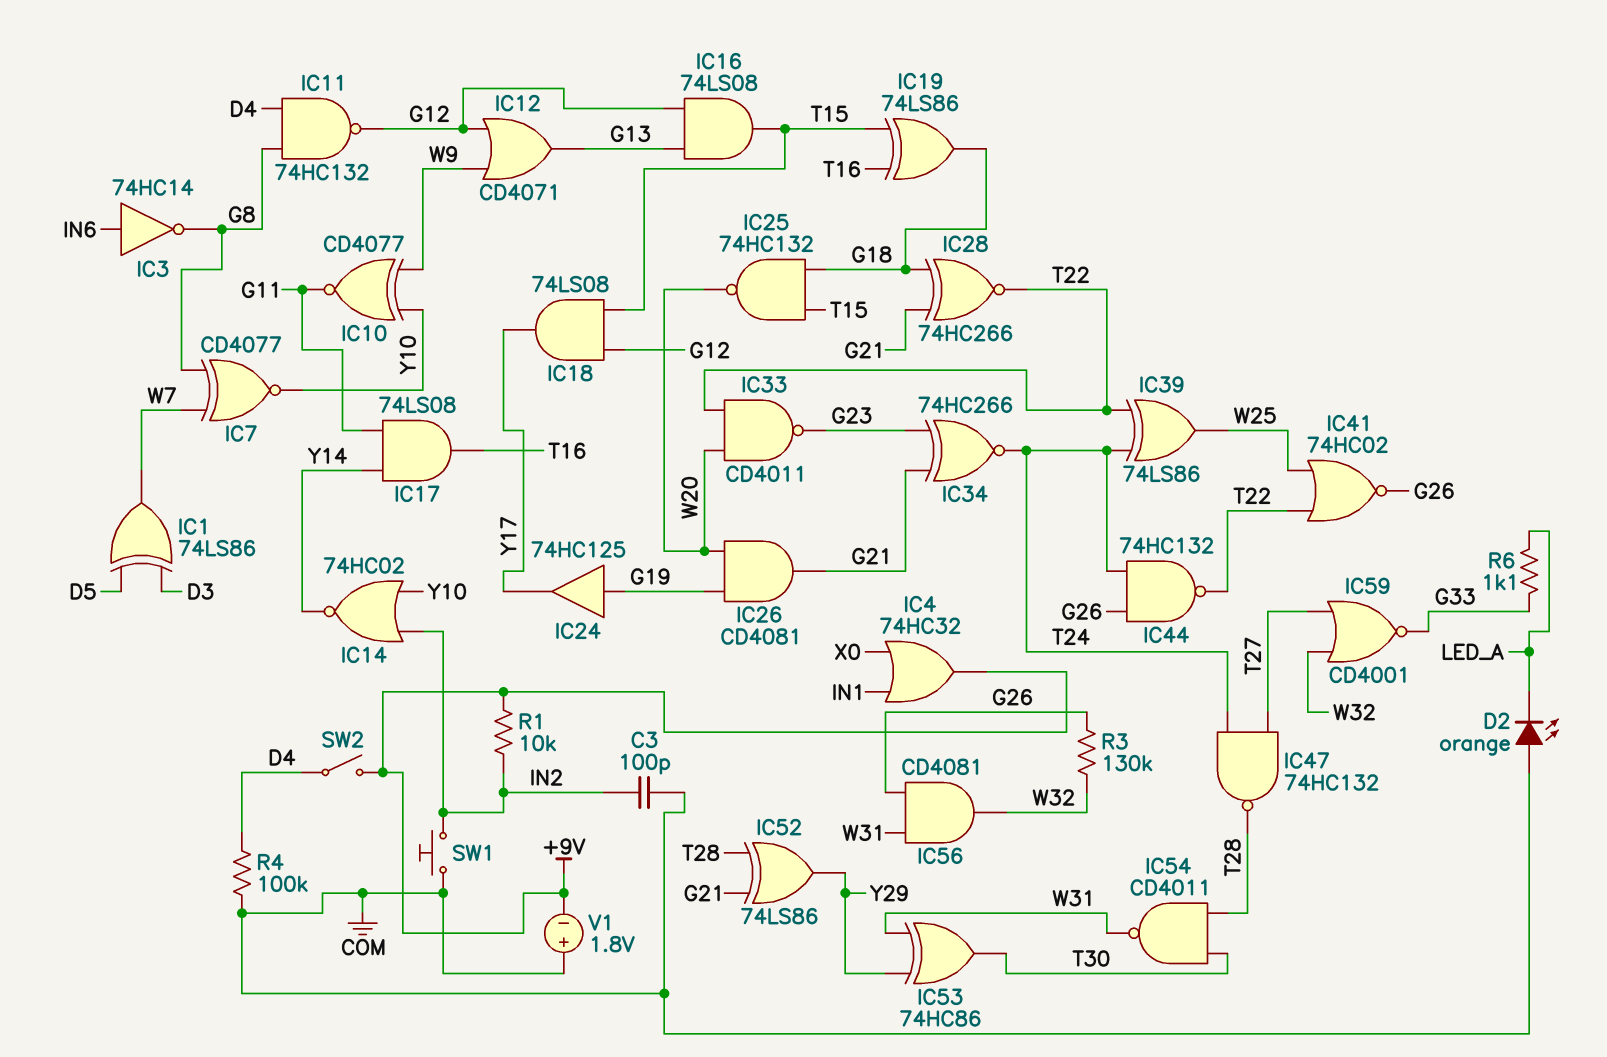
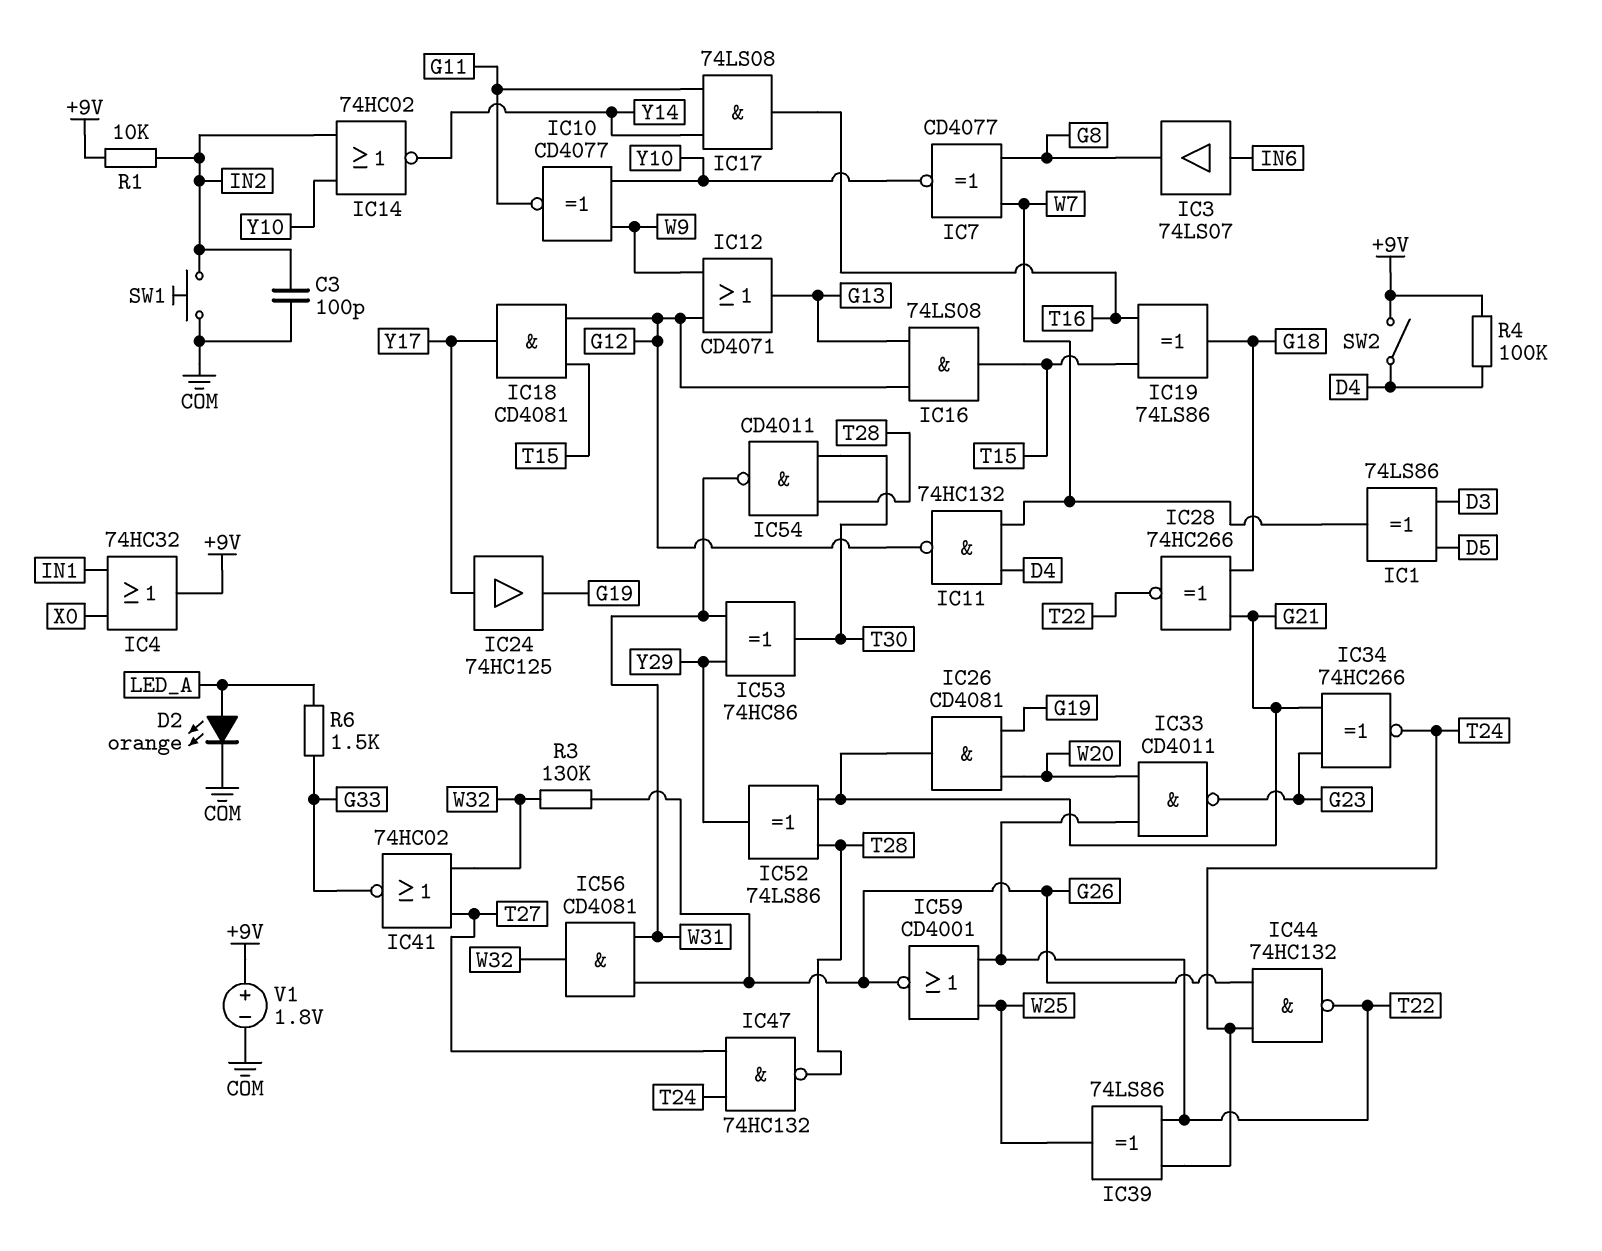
D2: LED orange (A COM, K LED_A) -> LED orange (A LED_A, K COM)
IC3: NOT 74HC14 (in IN6, out G8) -> buffer 74LS07 (in IN6, out G8)
IC11: NAND 74HC132 (in D4, in G8, out G12) -> NAND 74HC132 (in D4, in W7, out G12)
IC18: AND 74LS08 (in G12, in T15, out Y17) -> AND CD4081 (in G12, in T15, out Y17)
IC24: buffer 74HC125 (in G19, out Y17) -> buffer 74HC125 (in Y17, out G19)
IC25: NAND 74HC132 (in G18, in T15, out W20) -> none
IC41: NOR 74HC02 (in T22, in W25, out G26) -> NOR 74HC02 (in T27, in W32, out G33)
IC59: NOR CD4001 (in T27, in W32, out G33) -> NOR CD4001 (in T22, in W25, out G26)
R4: 100k (COM, D4) -> 100k (+9V, D4)
R6: 1.1k (G33, LED_A) -> 1.5k (G33, LED_A)
V1: 1.8V (plus COM, minus +9V) -> 1.8V (plus +9V, minus COM)

